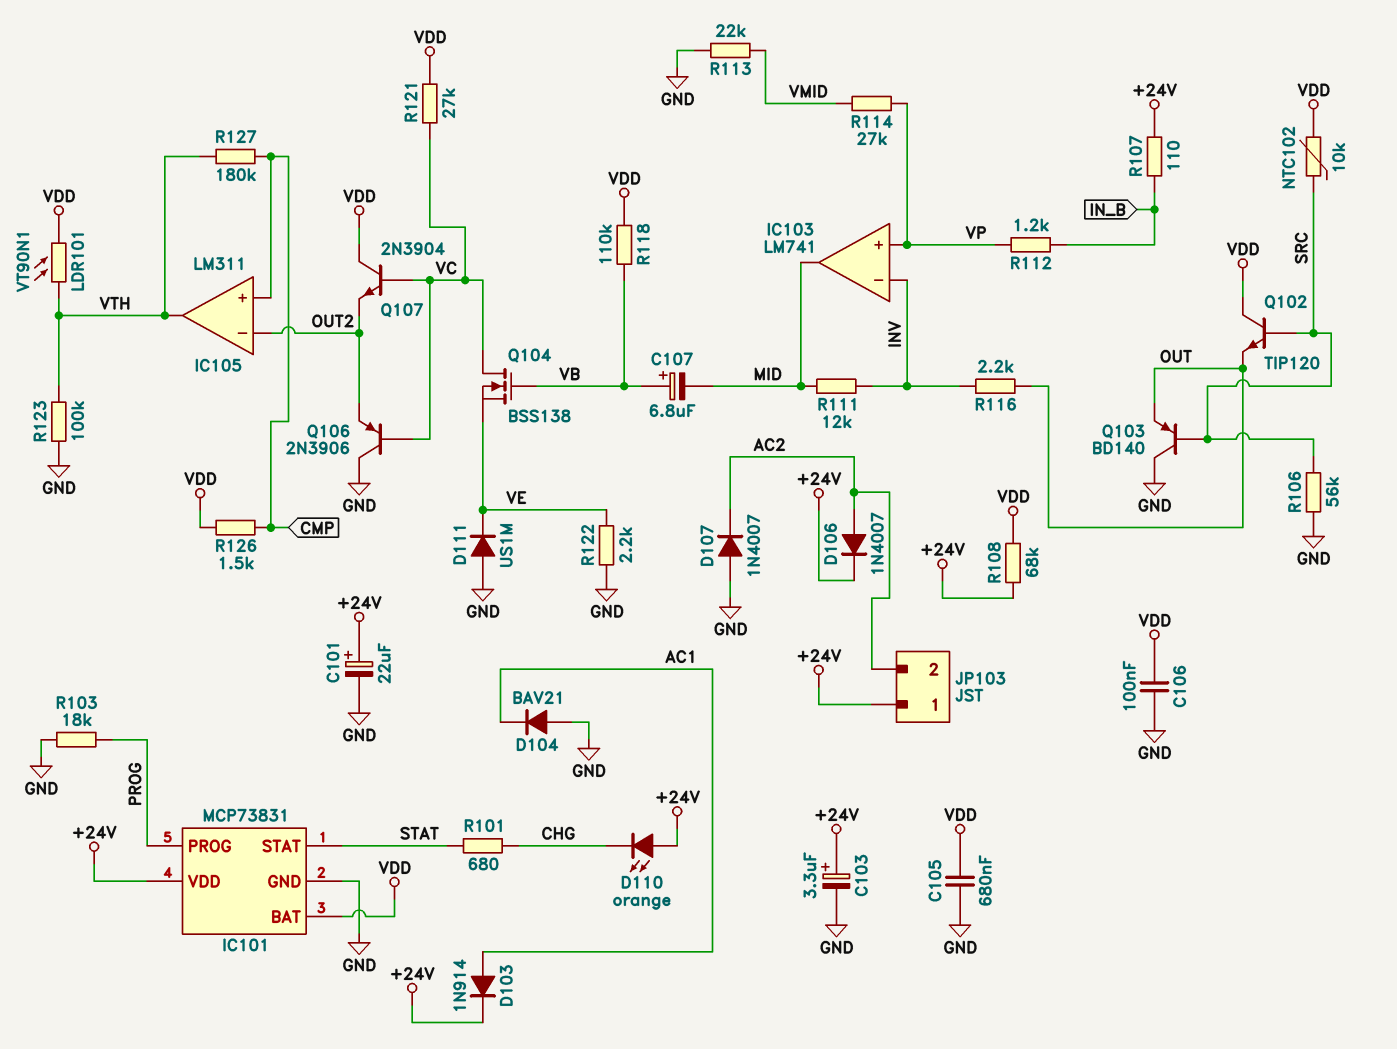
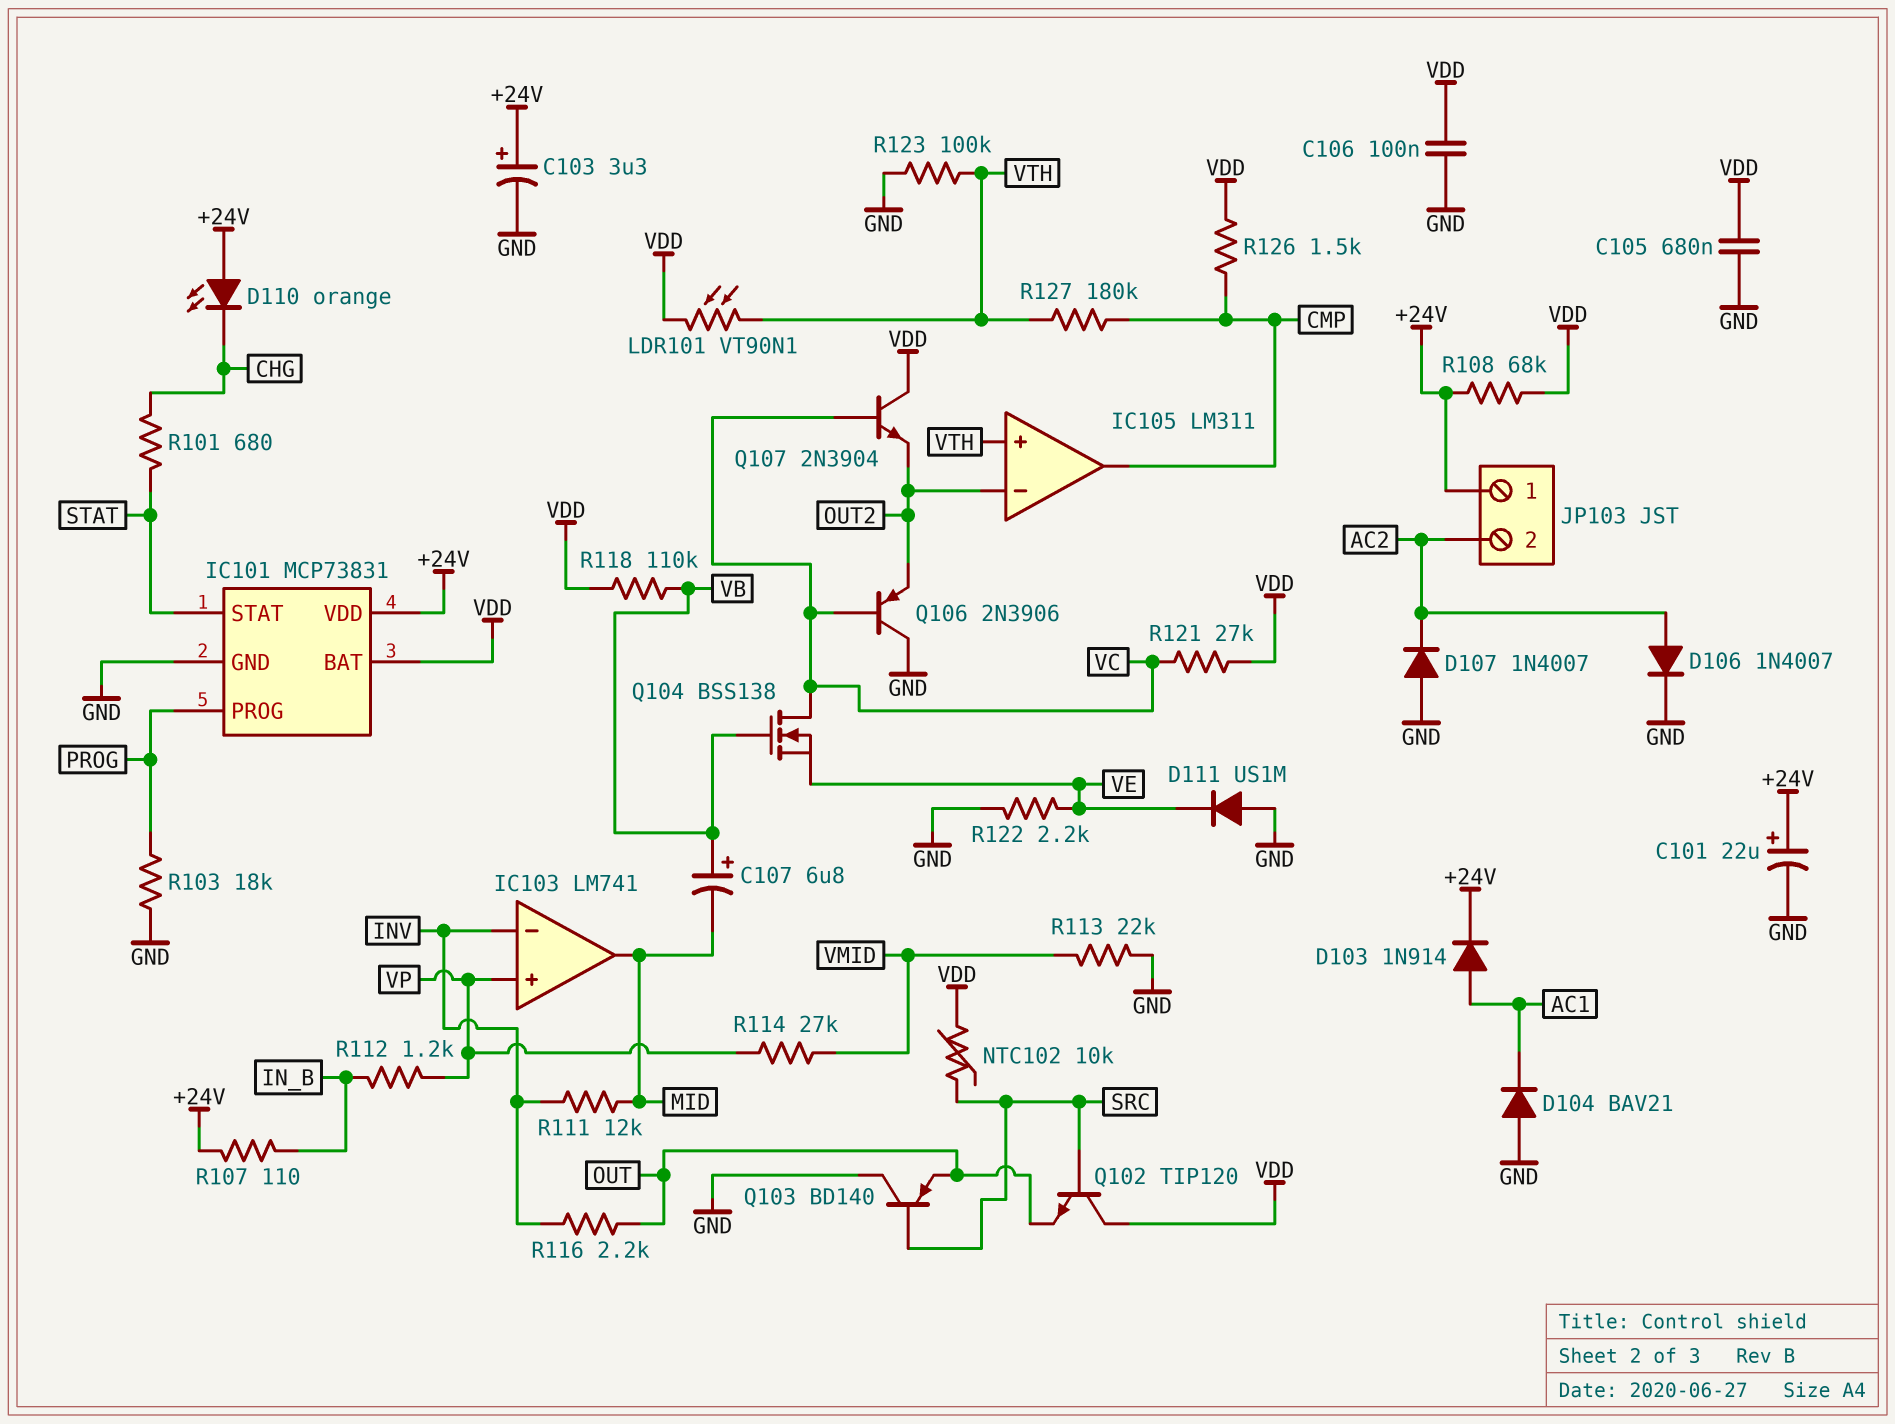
D106: diode 1N4007 (A AC2, K +24V) -> diode 1N4007 (A AC2, K GND)
IC105 pin in+: CMP -> VTH
IC105 pin out: VTH -> CMP
R106: 56k (GND, SRC) -> none

